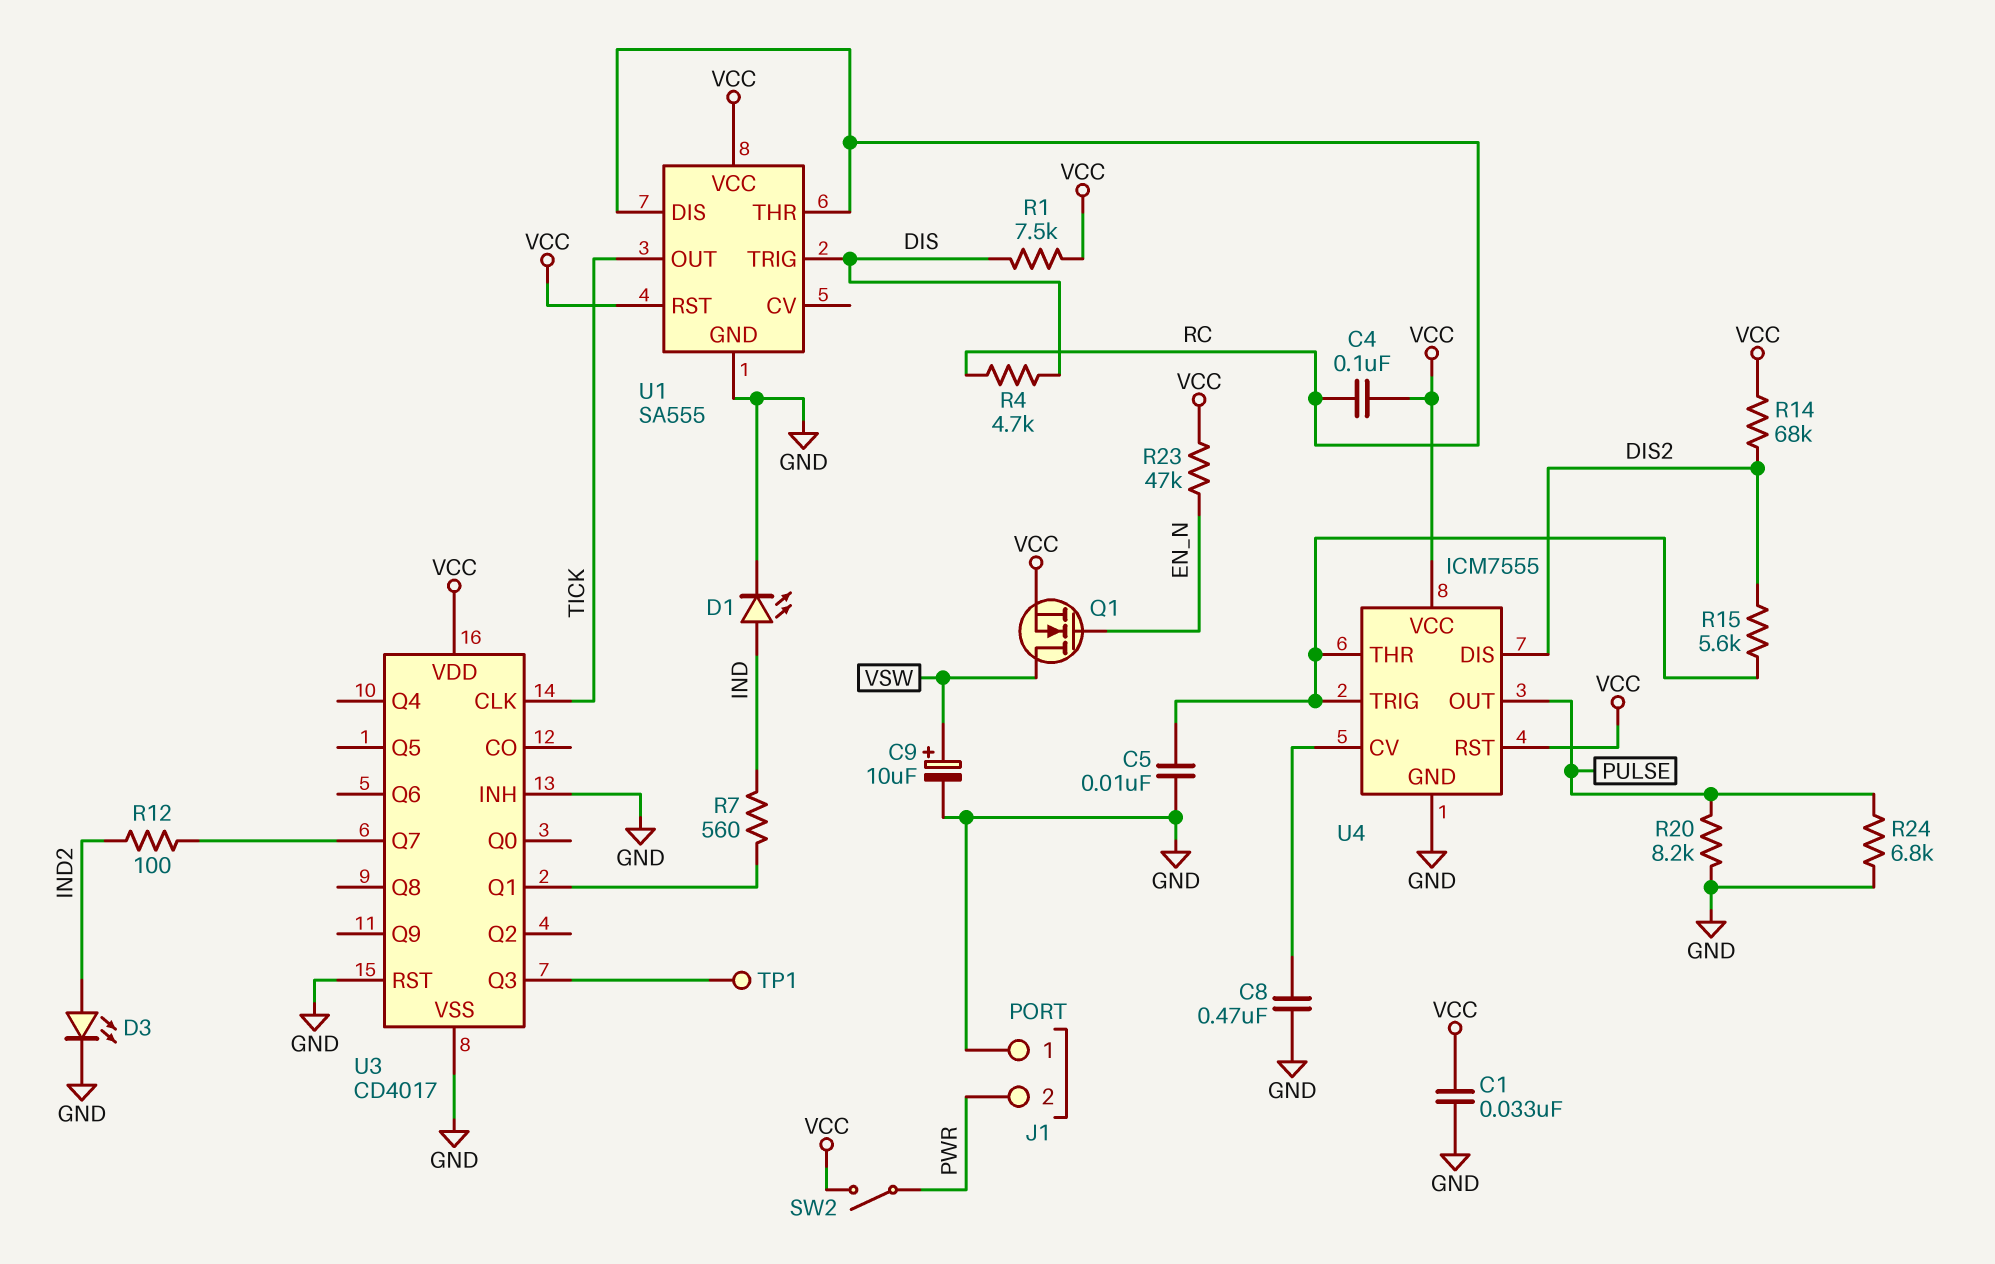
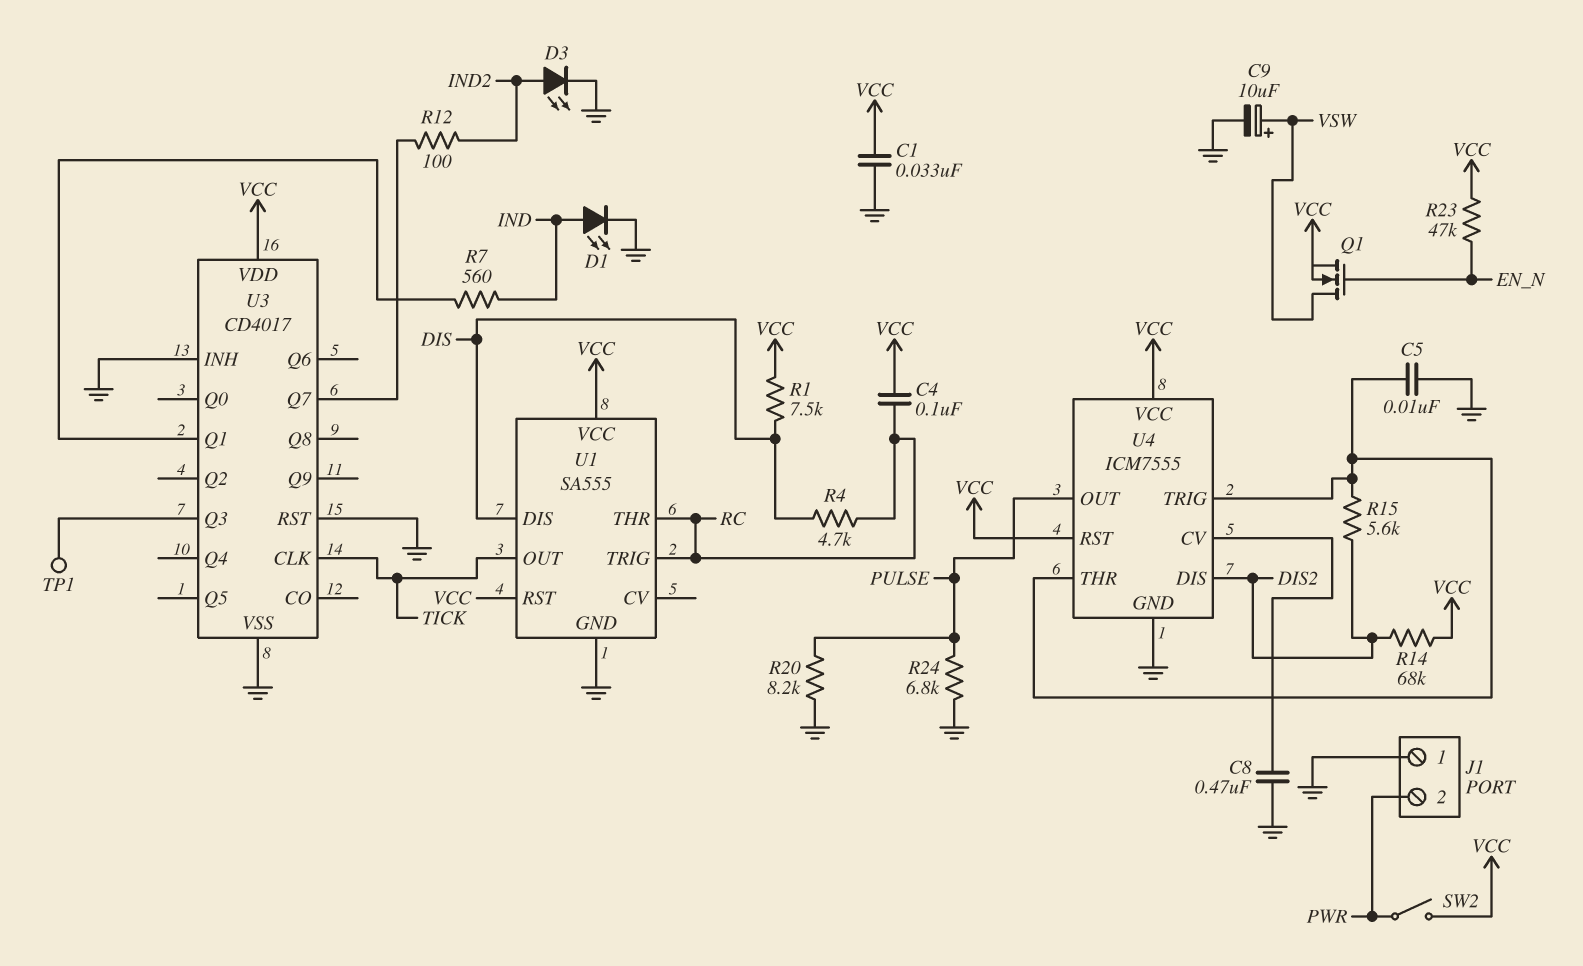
U1 pin DIS: RC -> DIS
U1 pin TRIG: DIS -> RC

